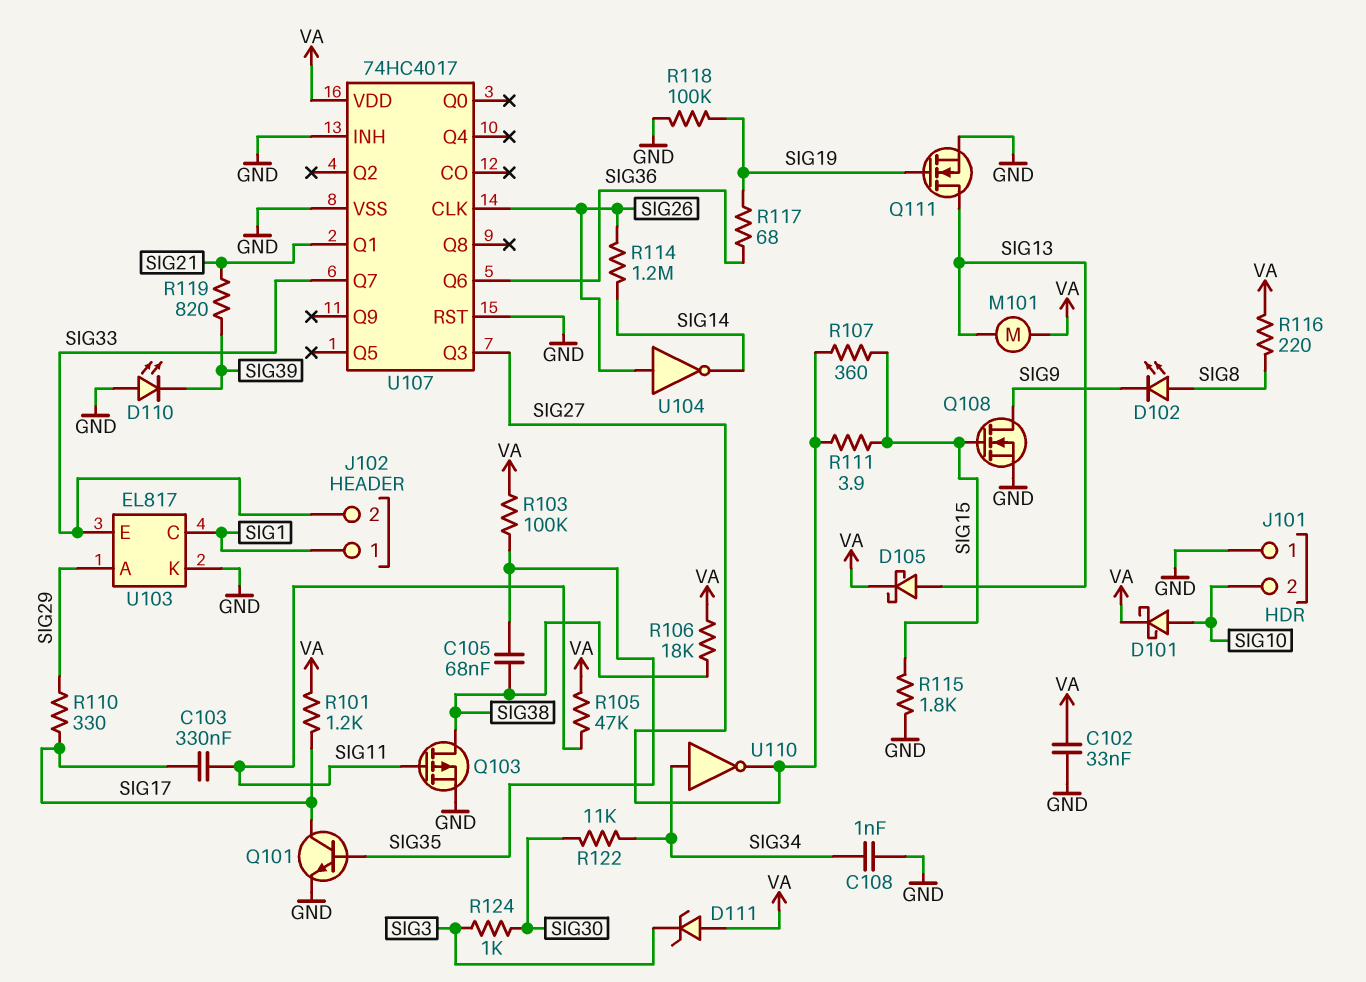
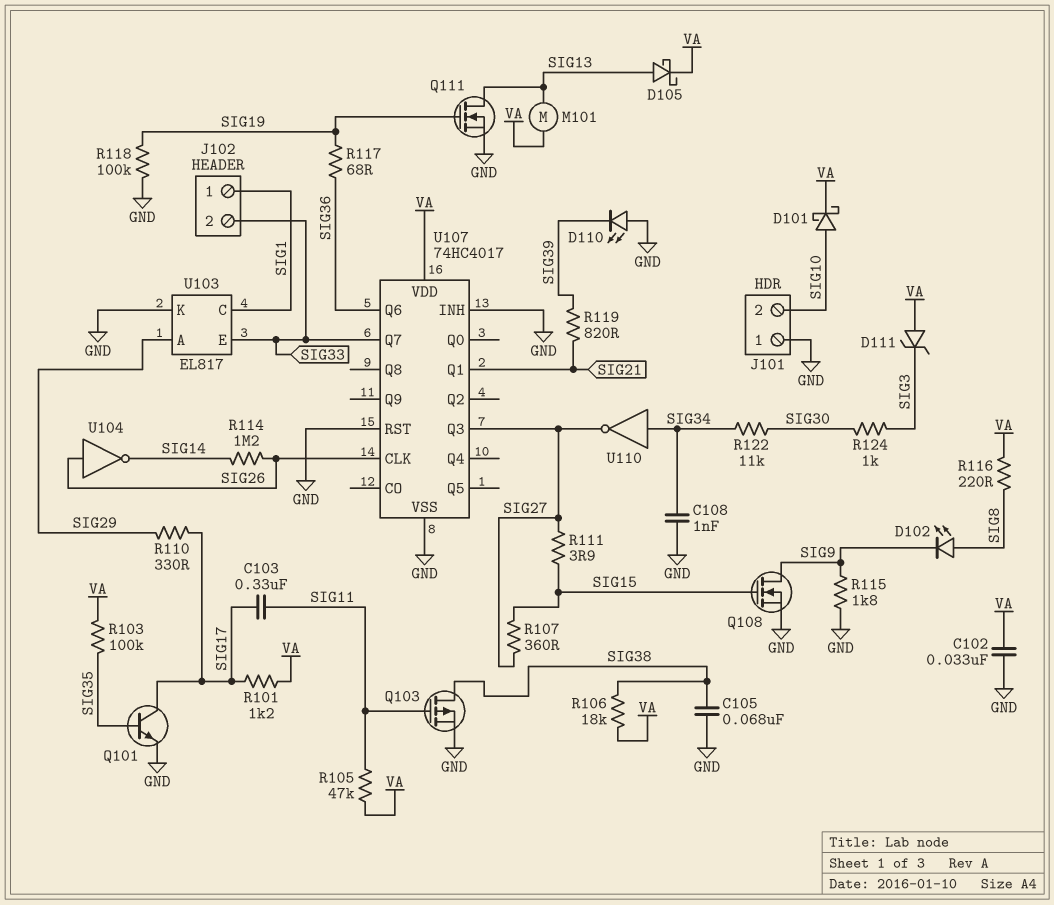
C105: 68nF (SIG35, SIG38) -> 68nF (GND, SIG38)
R115: 1.8k (GND, SIG15) -> 1.8k (GND, SIG9)

